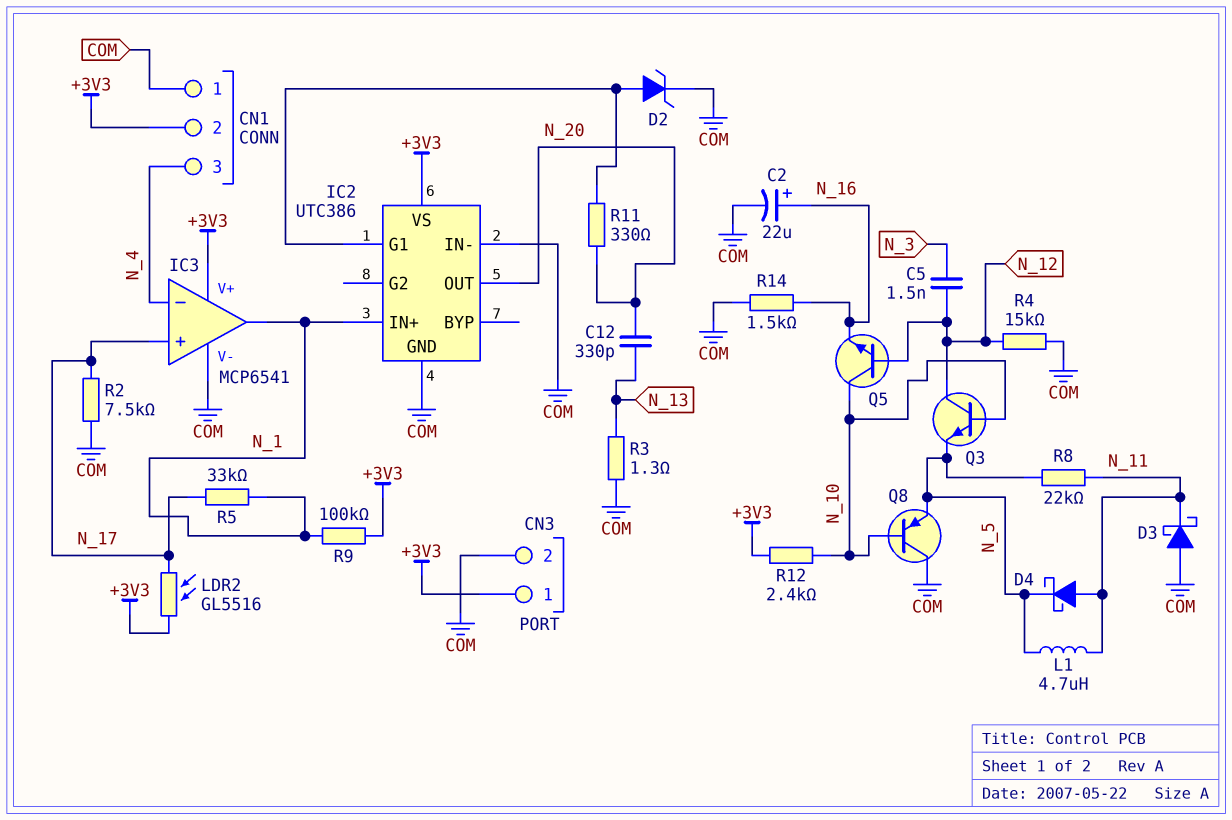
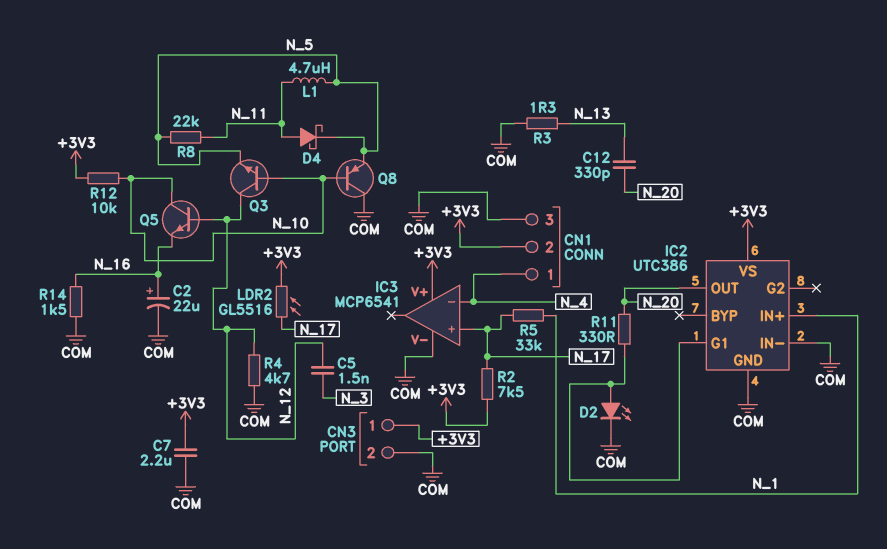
C7: none -> 2.2uF (+3V3, COM)
CN1 pin 1: COM -> N_4
CN1 pin 3: N_4 -> COM
D2: zener (A IC2/G1, K COM) -> LED (A IC2/G1, K COM)
D3: schottky (A COM, K N_11) -> none
IC3 pin out: N_1 -> none
R2: 7.5k (COM, N_17) -> 7.5k (+3V3, N_17)
R4: 15k (COM, N_12) -> 4.7k (COM, N_12)
R9: 100k (+3V3, N_1) -> none
R12: 2.4k (+3V3, N_10) -> 10k (+3V3, N_10)

